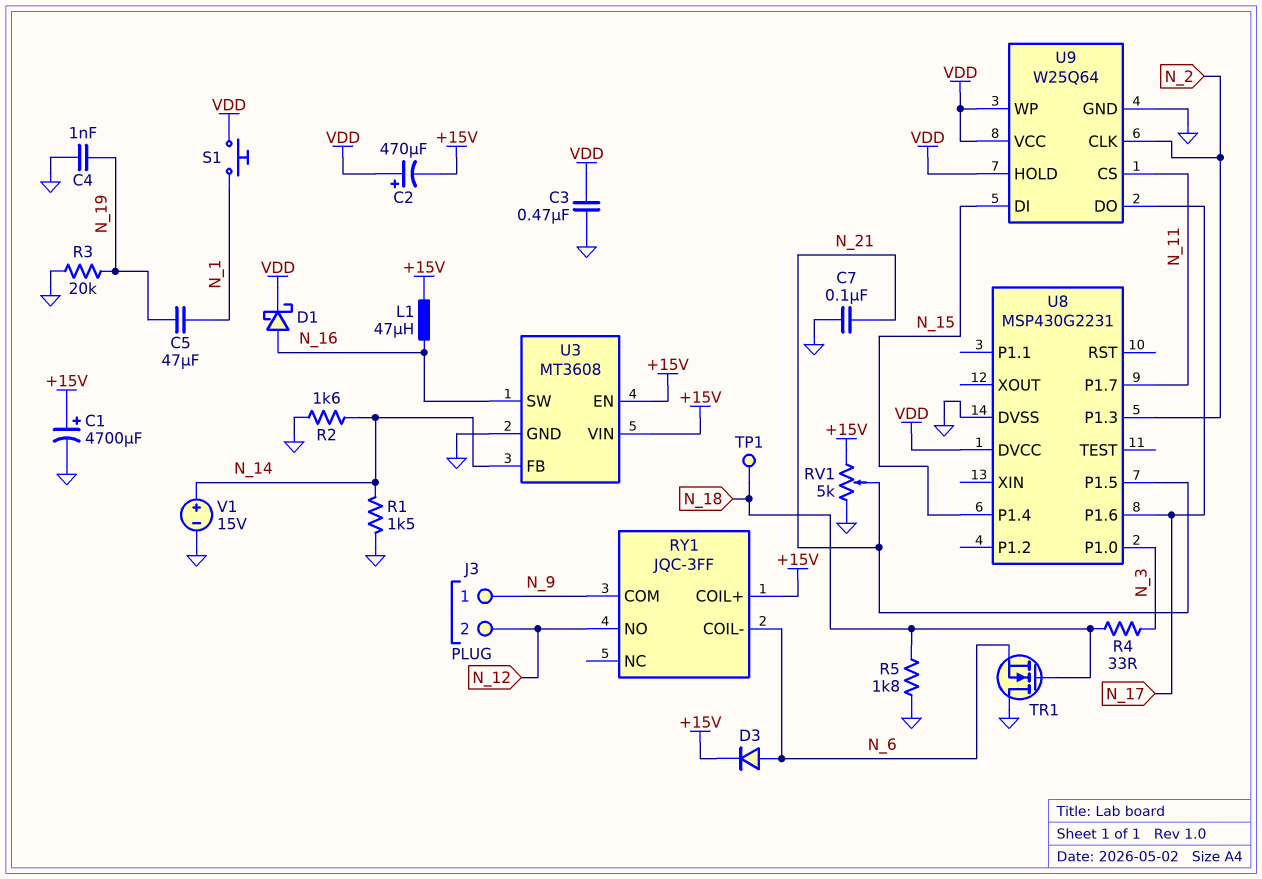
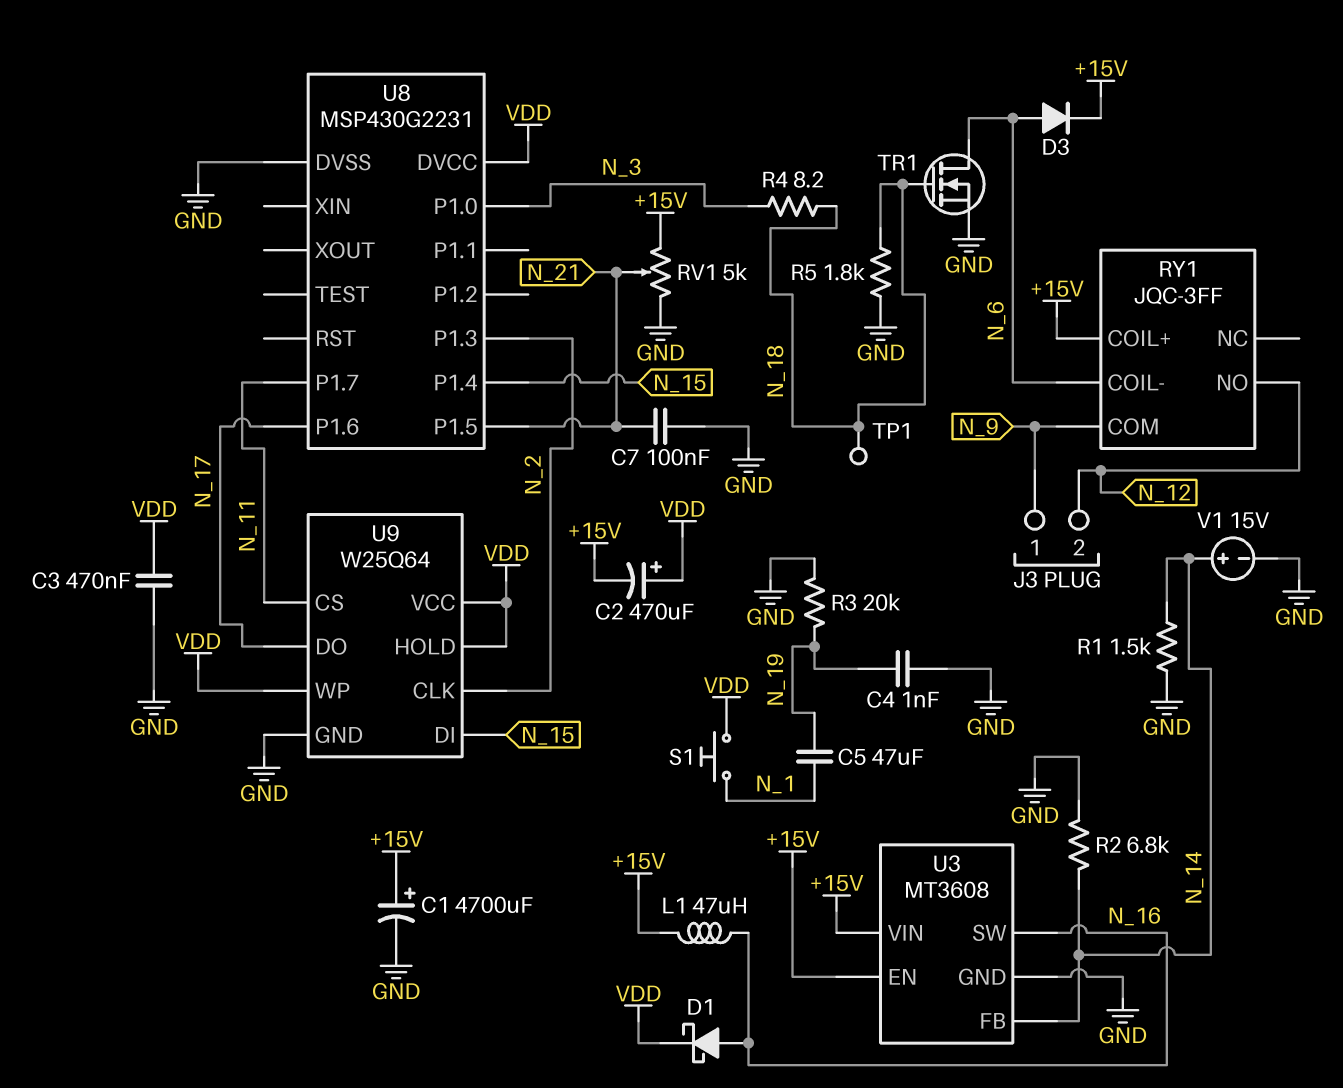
R2: 1.6k (GND, N_14) -> 6.8k (GND, N_14)
R4: 33 (N_3, N_18) -> 8.2 (N_3, N_18)
TR1: NMOS (G N_18, D GND, S N_6) -> NMOS (G N_18, D N_6, S GND)

